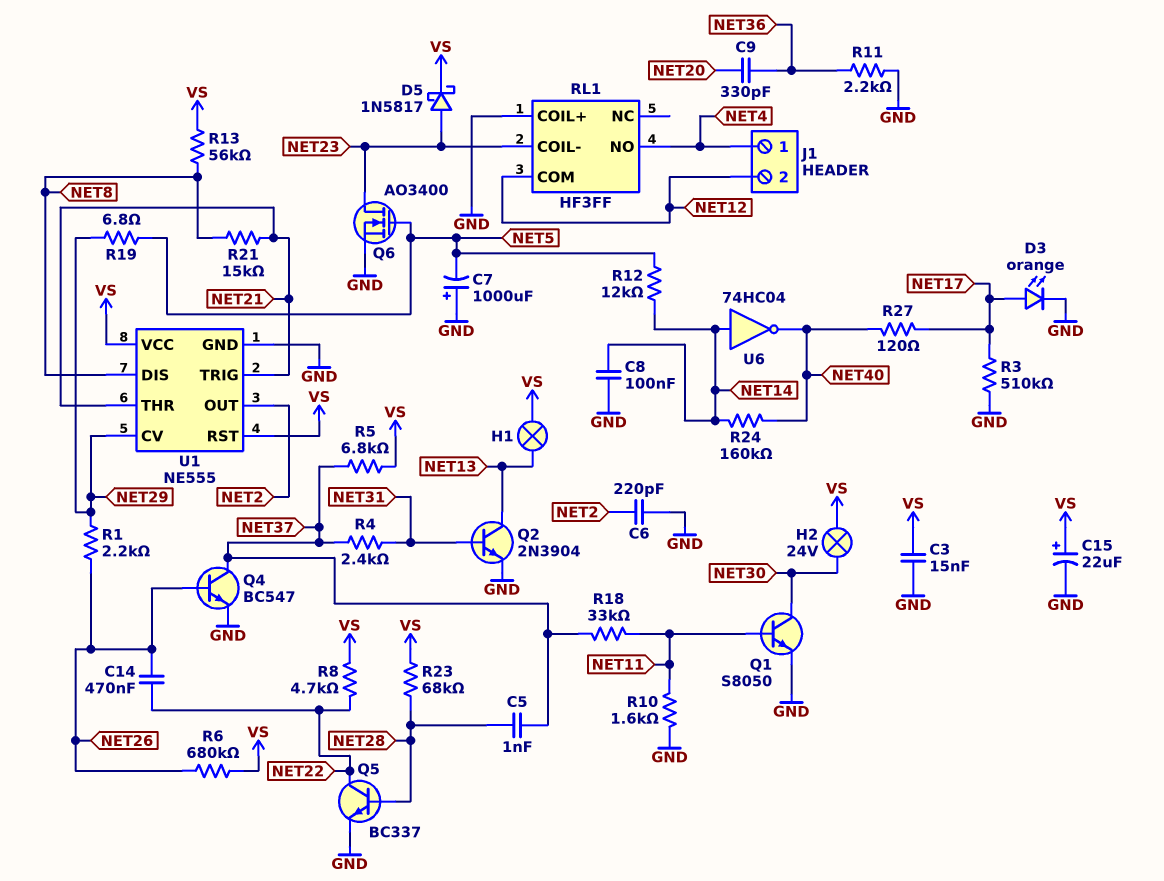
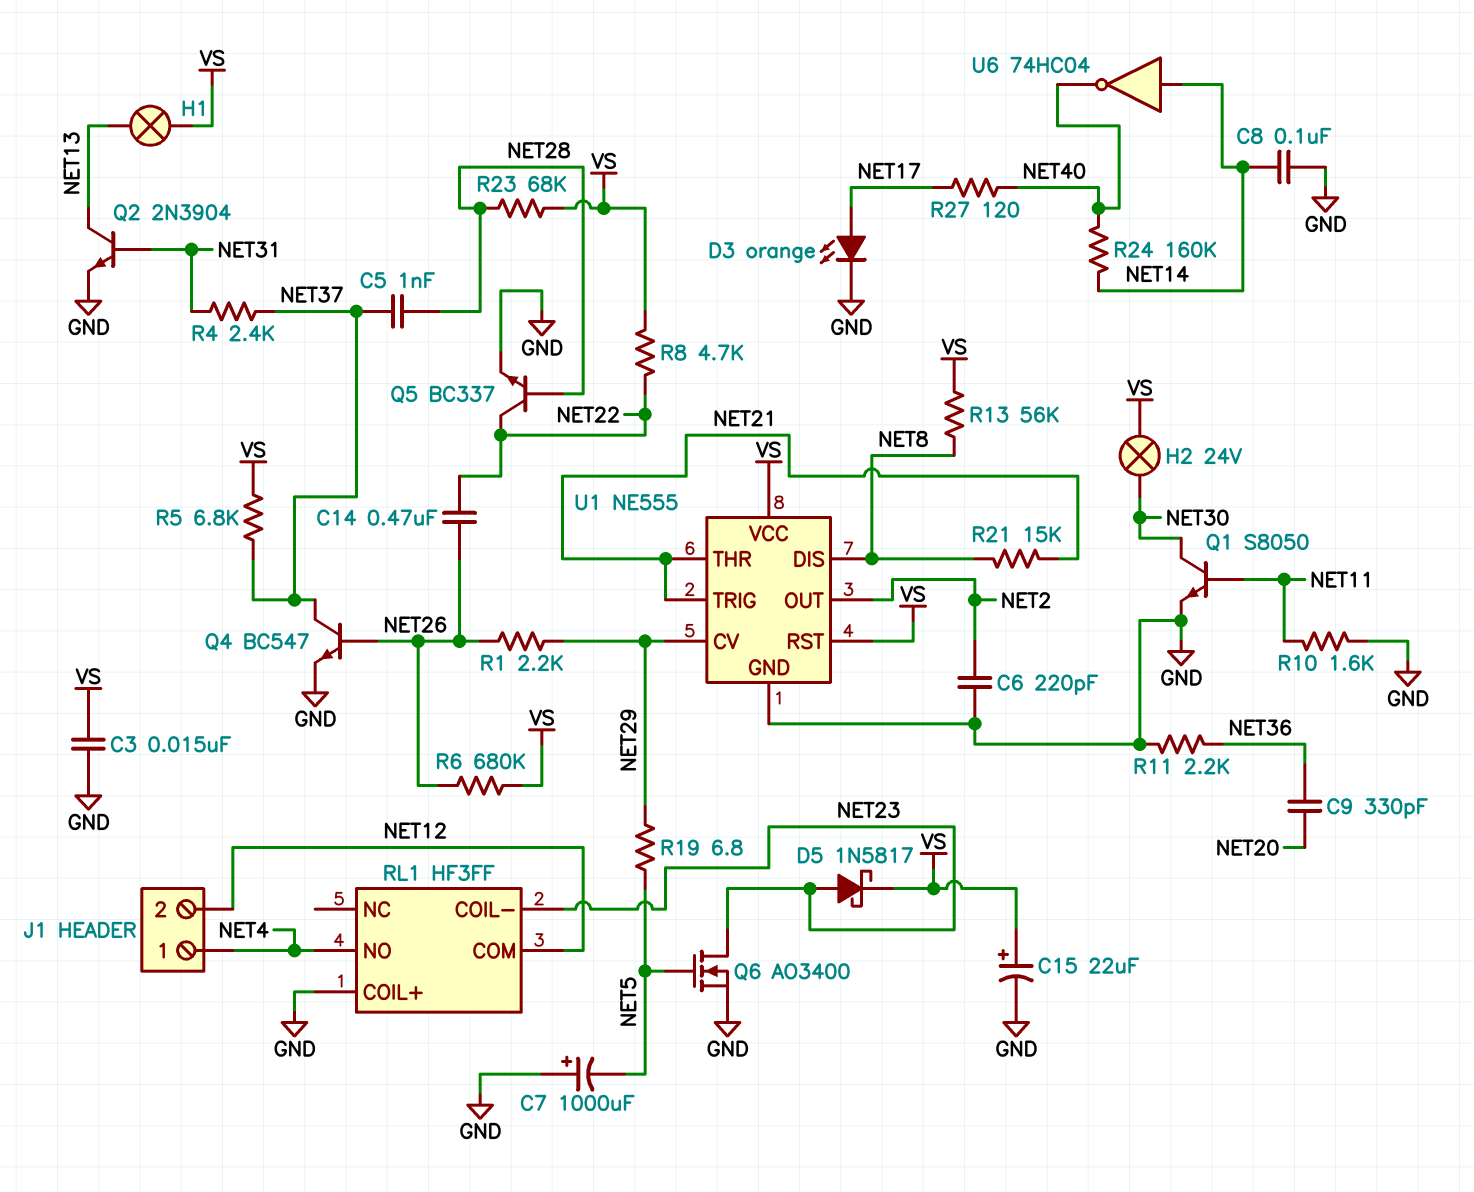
R3: 510k (GND, NET17) -> none
R12: 12k (NET5, NET14) -> none
R18: 33k (NET11, NET37) -> none

